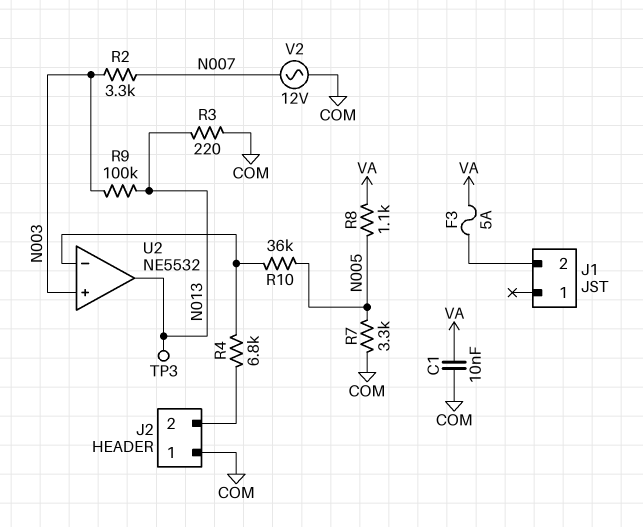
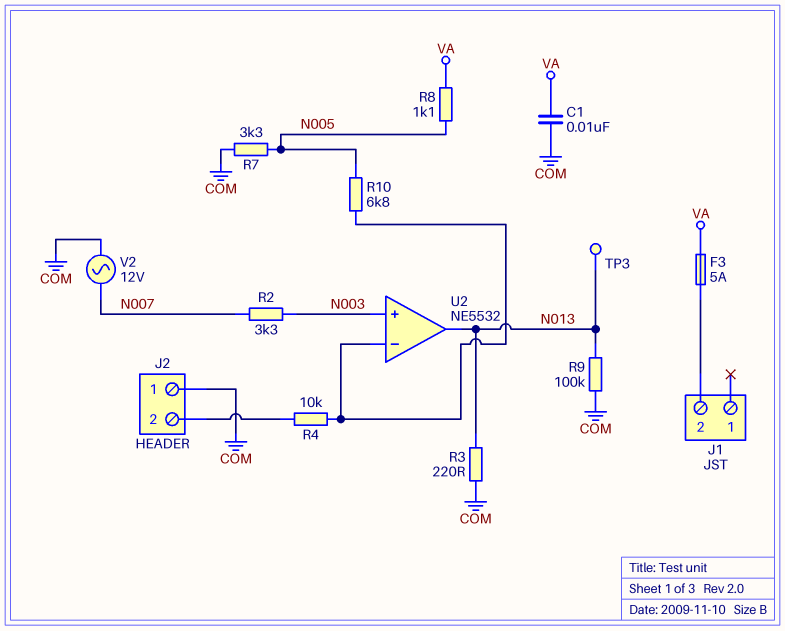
R4: 6.8k (J2/2, U2/in-) -> 10k (J2/2, U2/in-)
R9: 100k (N003, N013) -> 100k (COM, N013)
R10: 36k (N005, U2/in-) -> 6.8k (N005, U2/in-)

